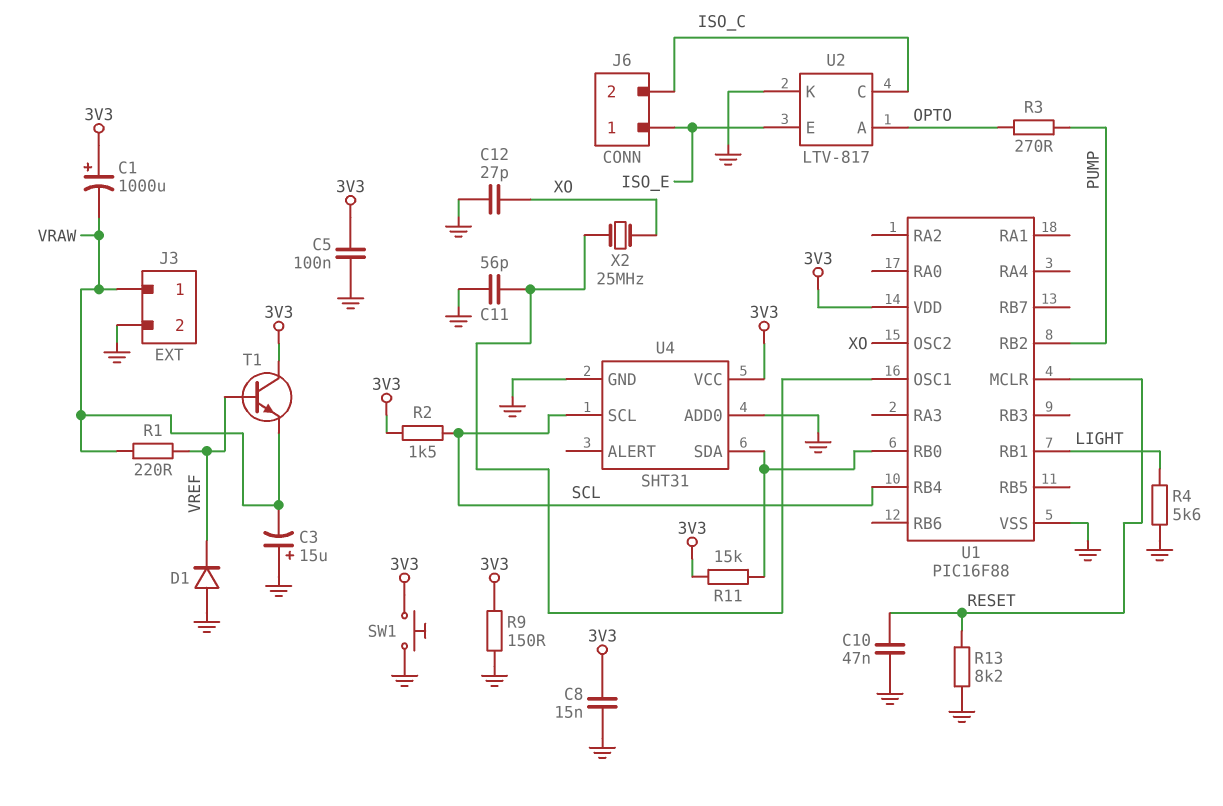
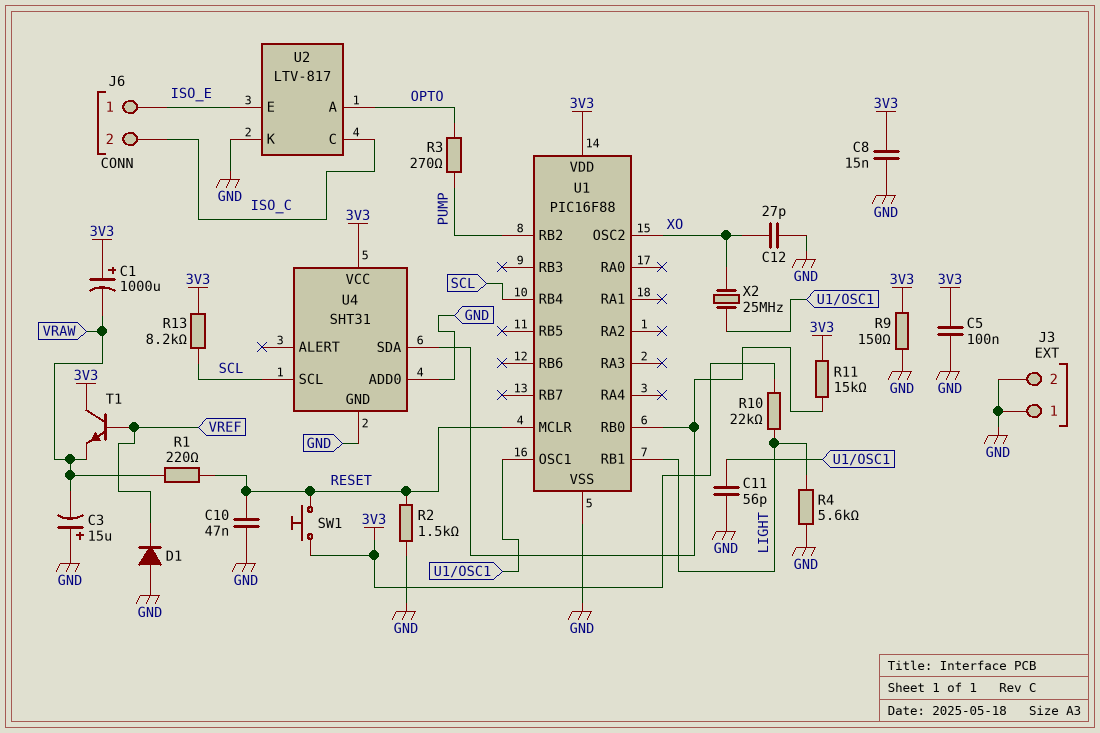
J3 pin 1: VRAW -> GND
R1: 220 (VRAW, VREF) -> 220 (RESET, VRAW)
R2: 1.5k (3V3, SCL) -> 1.5k (GND, RESET)
R10: none -> 22k (3V3, LIGHT)
R13: 8.2k (GND, RESET) -> 8.2k (3V3, SCL)
SW1: button (3V3, GND) -> button (3V3, RESET)

